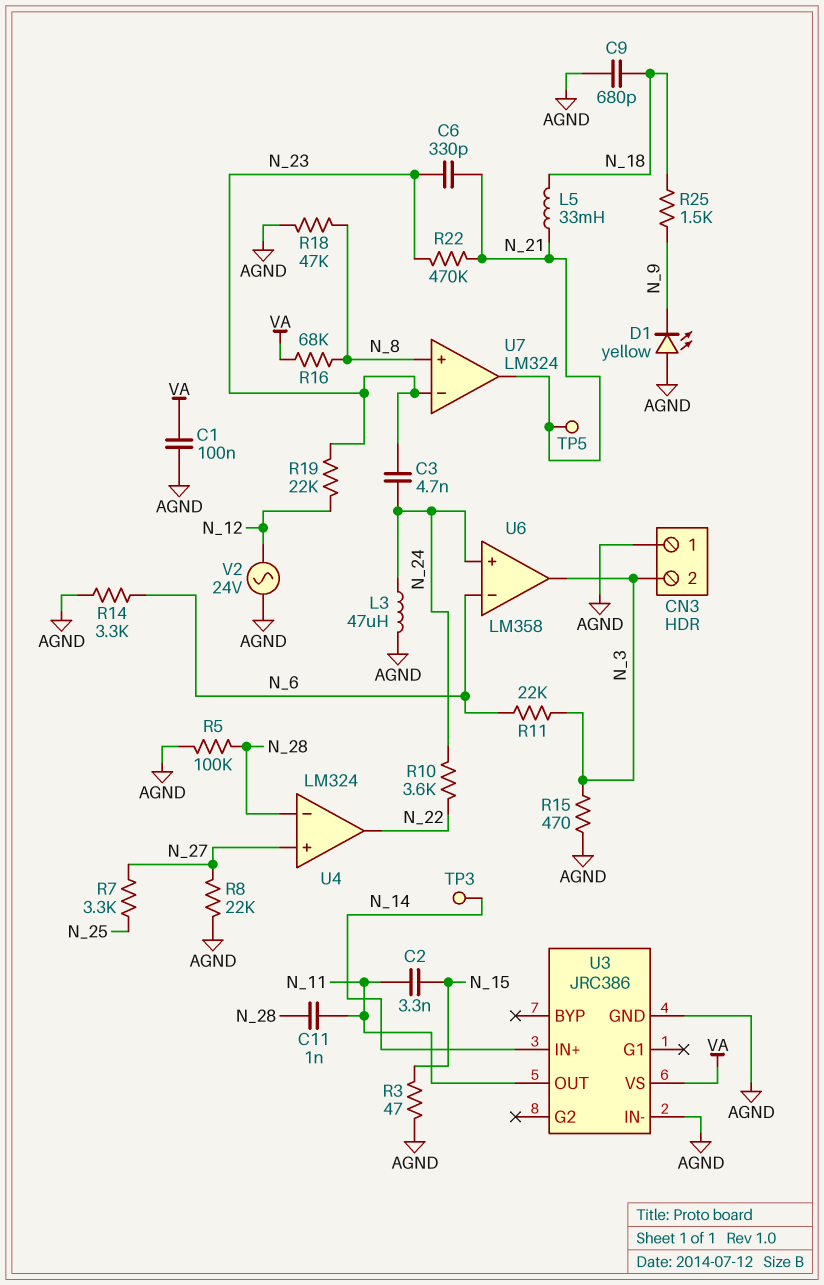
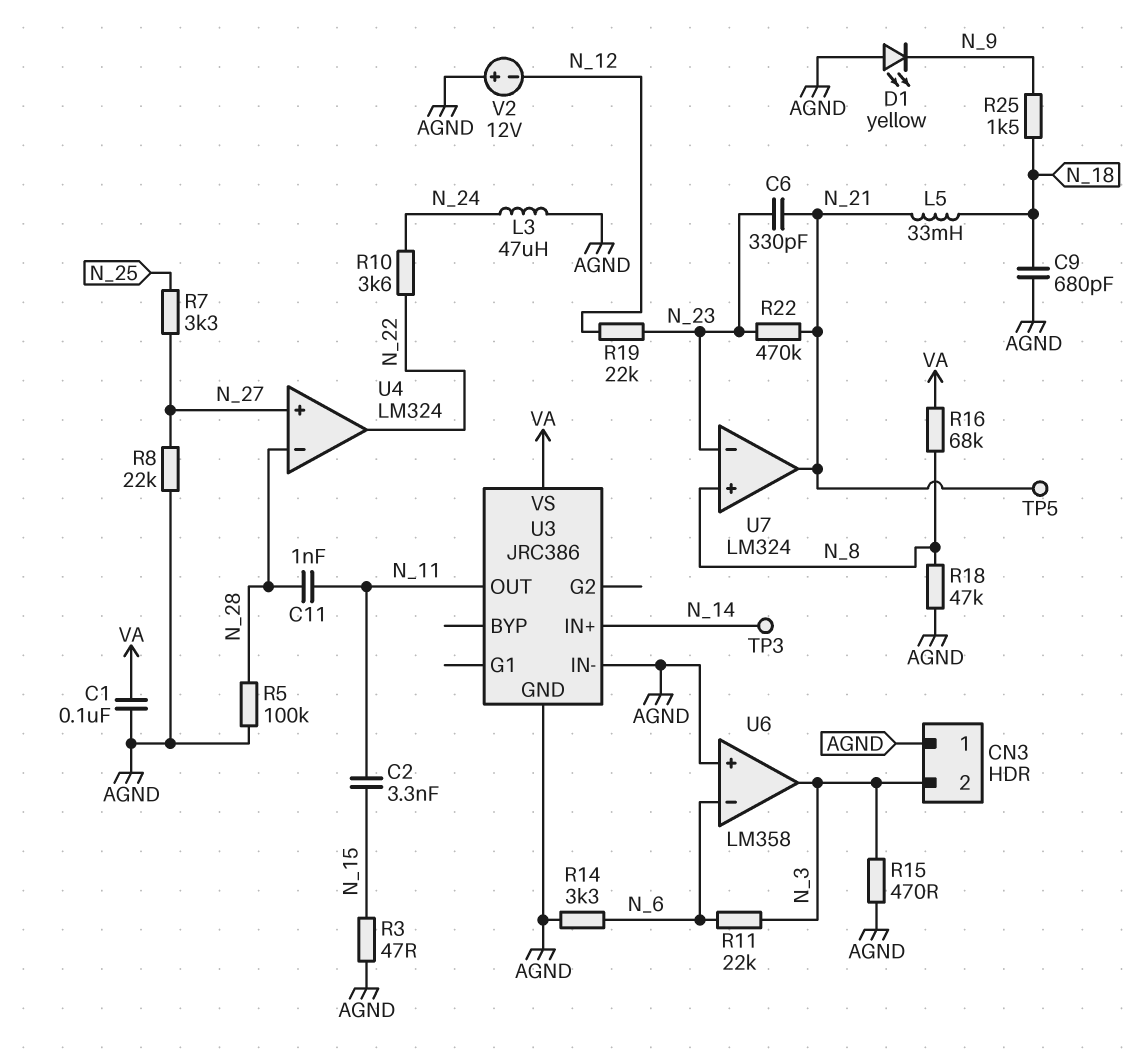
C3: 4.7nF (N_23, N_24) -> none
U6 pin in+: N_24 -> AGND
V2: AC 24V (AGND, N_12) -> 12V (plus AGND, minus N_12)

